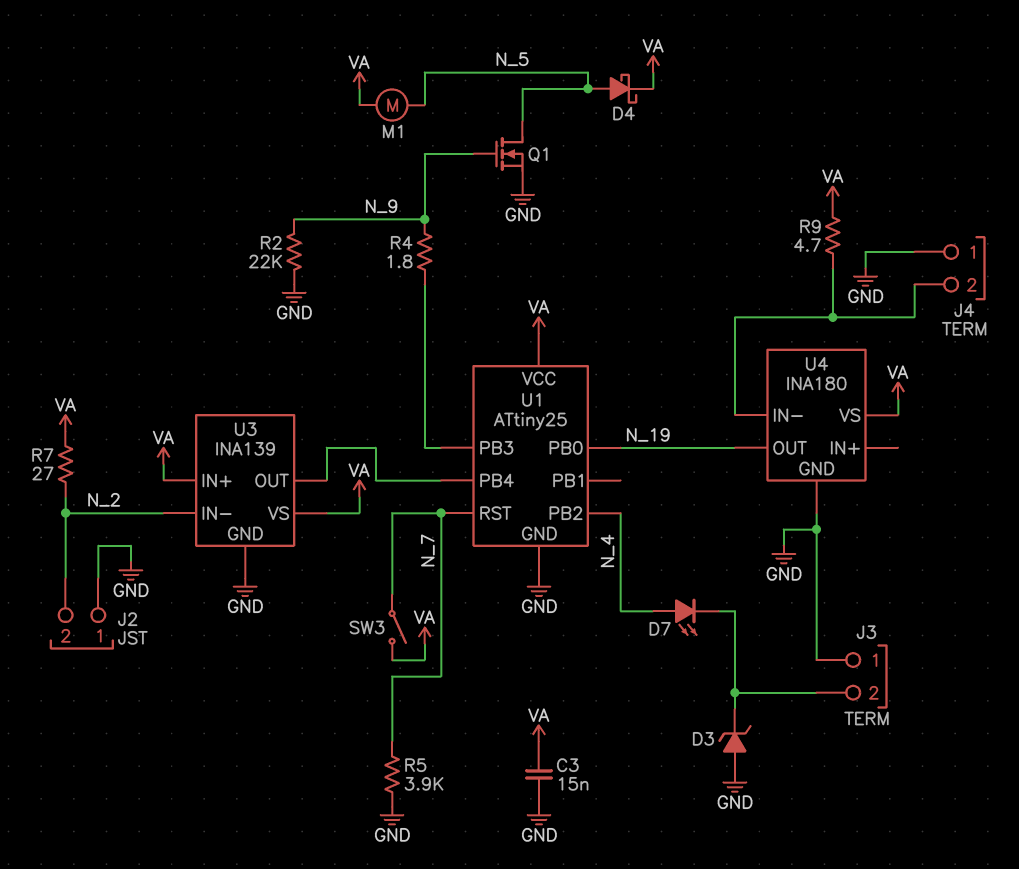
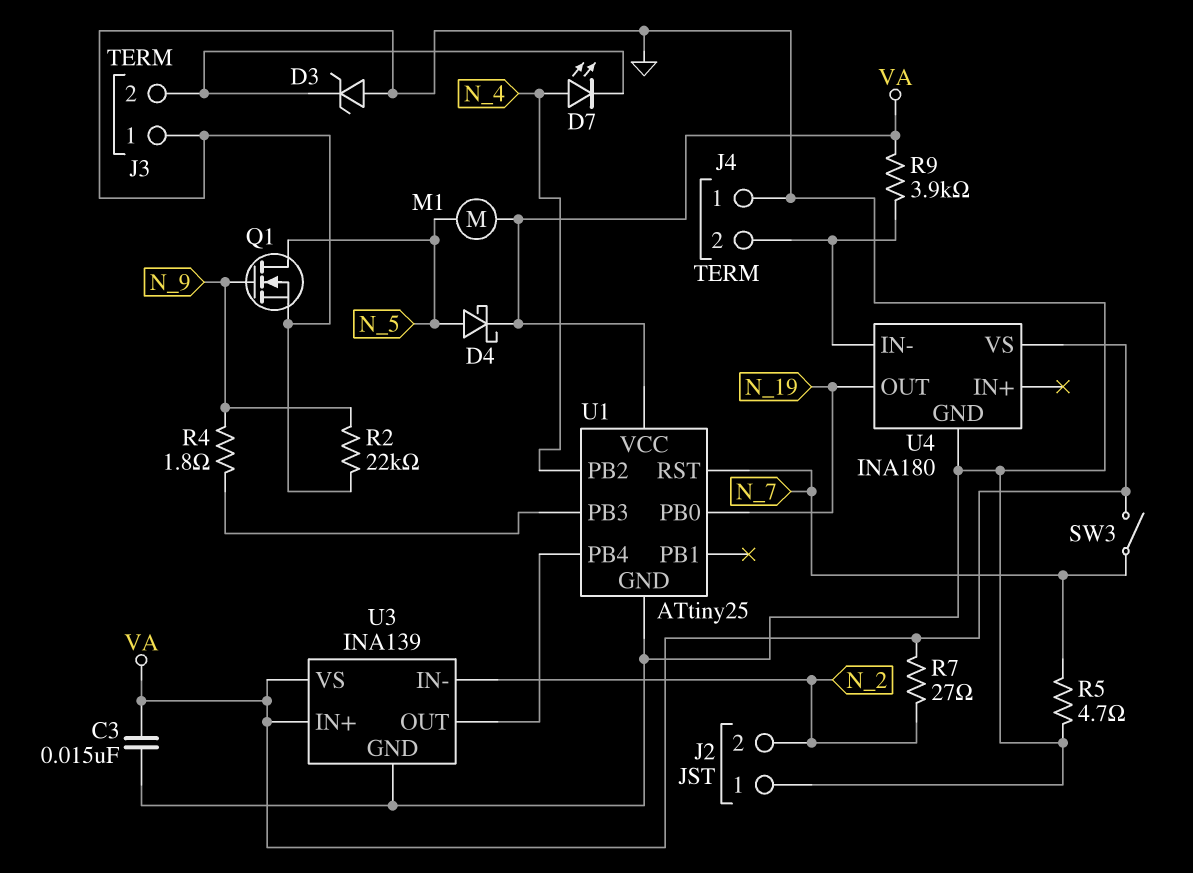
R5: 3.9k (GND, N_7) -> 4.7 (GND, N_7)
R9: 4.7 (J4/2, VA) -> 3.9k (J4/2, VA)

